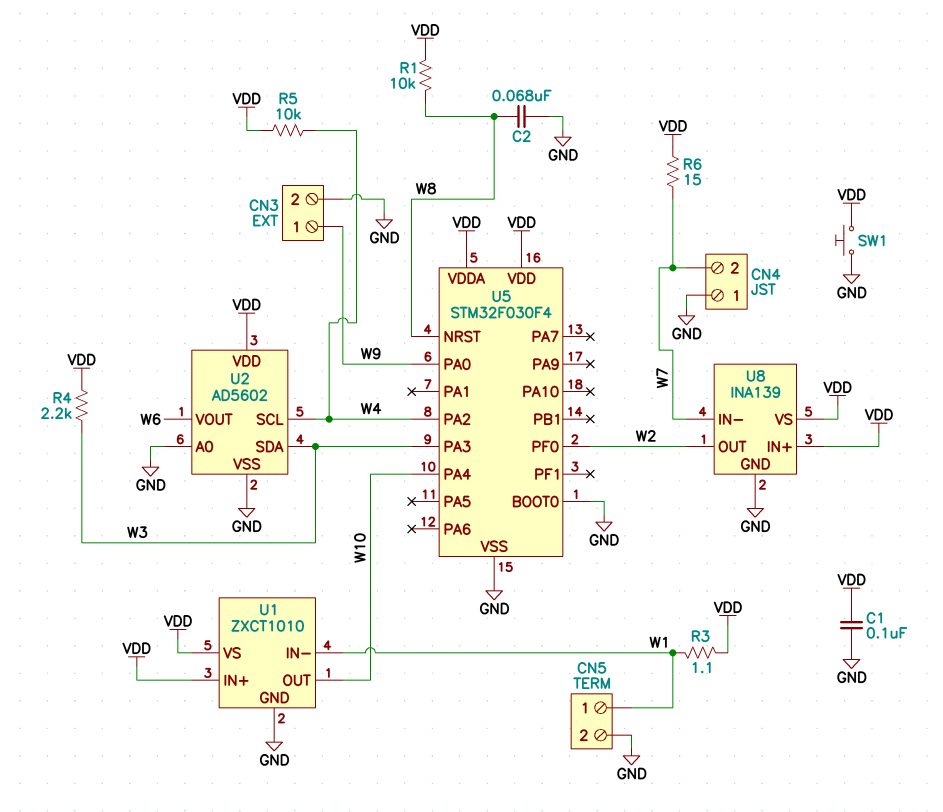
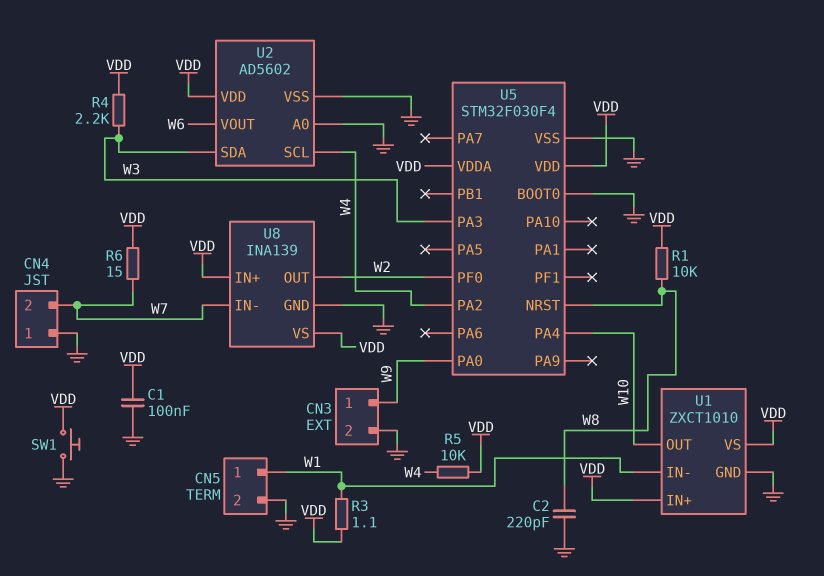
C2: 68nF (GND, W8) -> 220pF (GND, W8)

